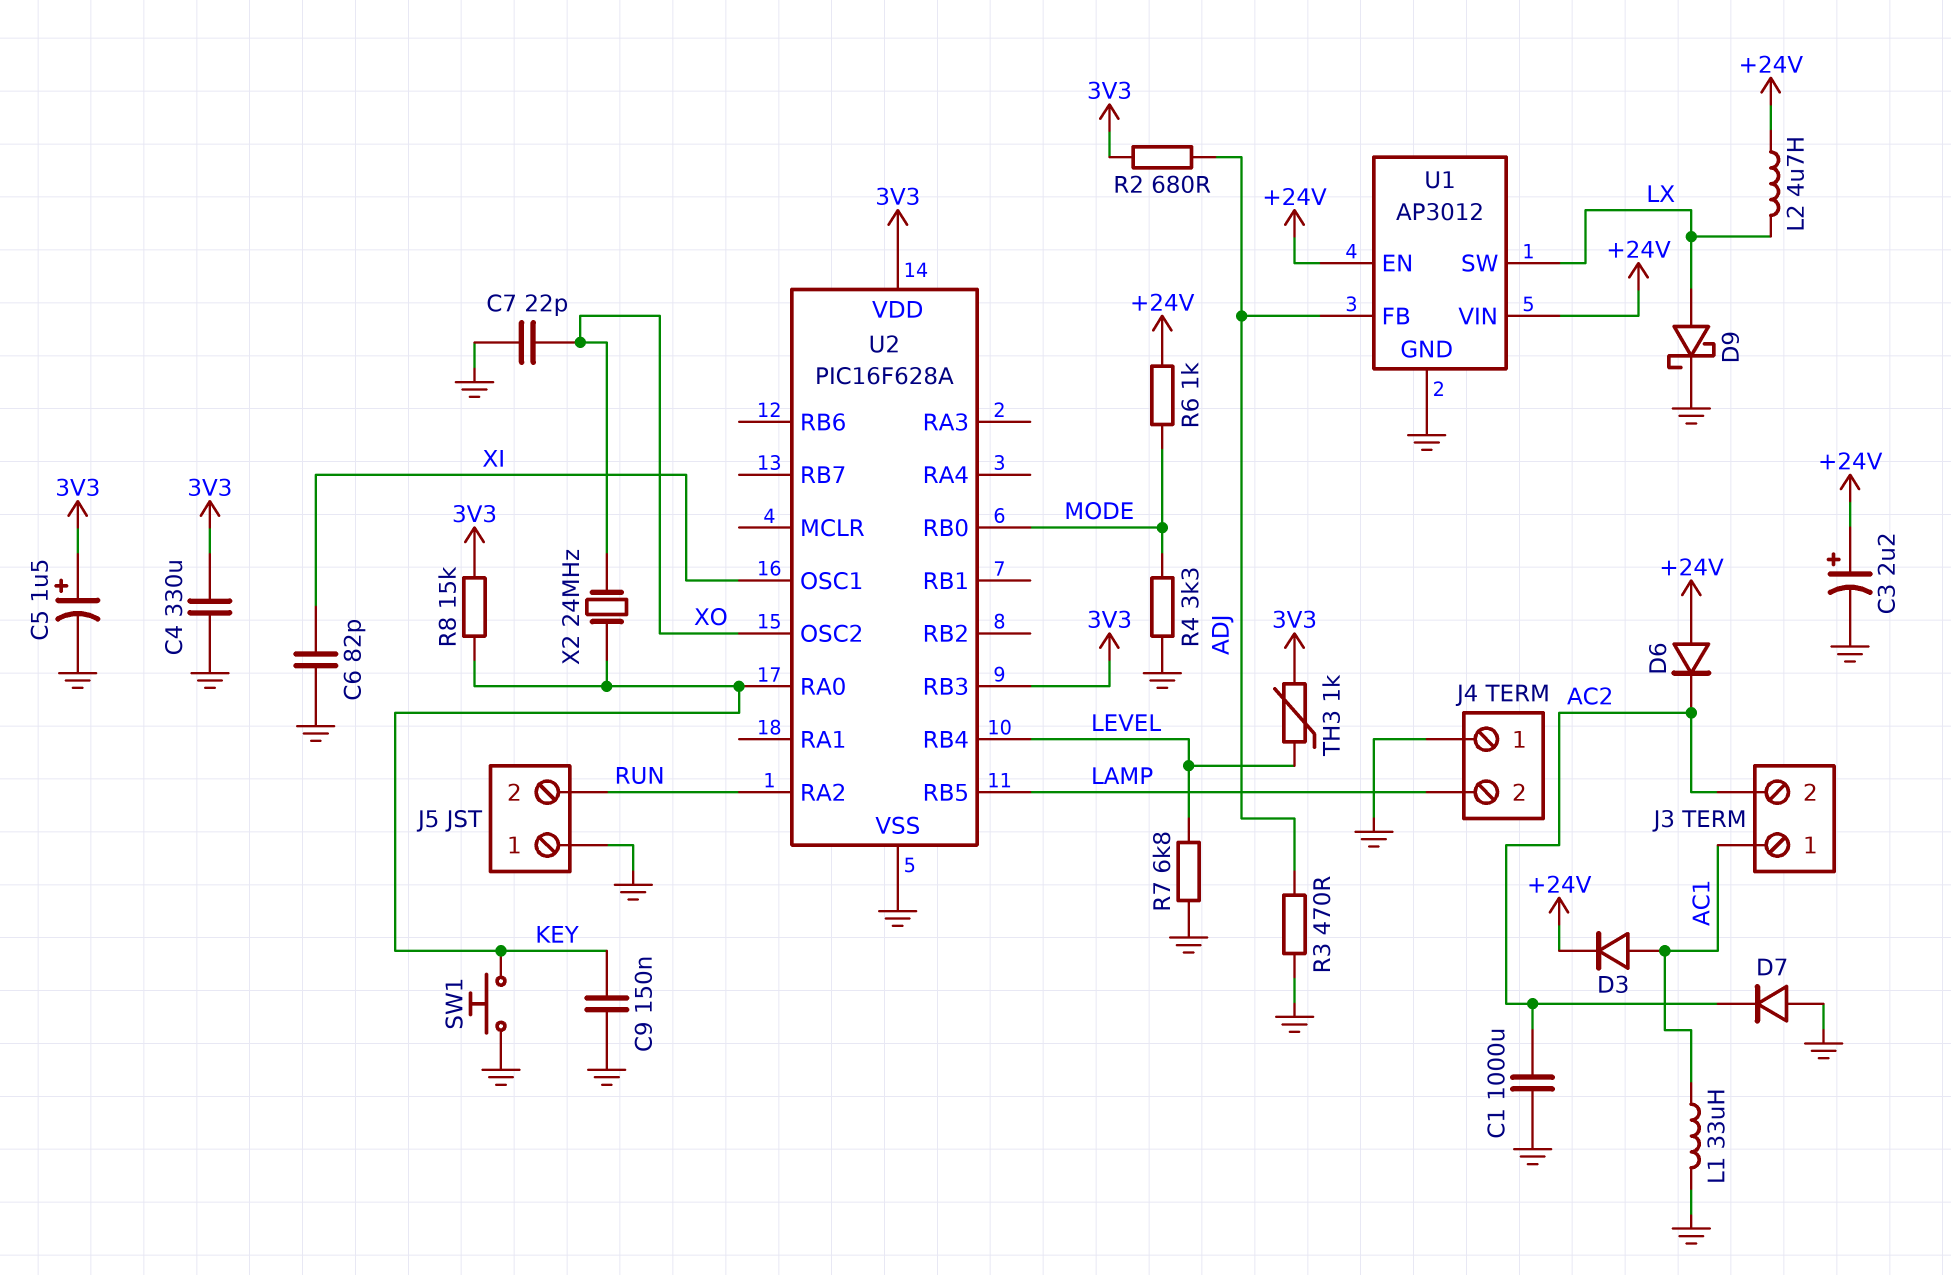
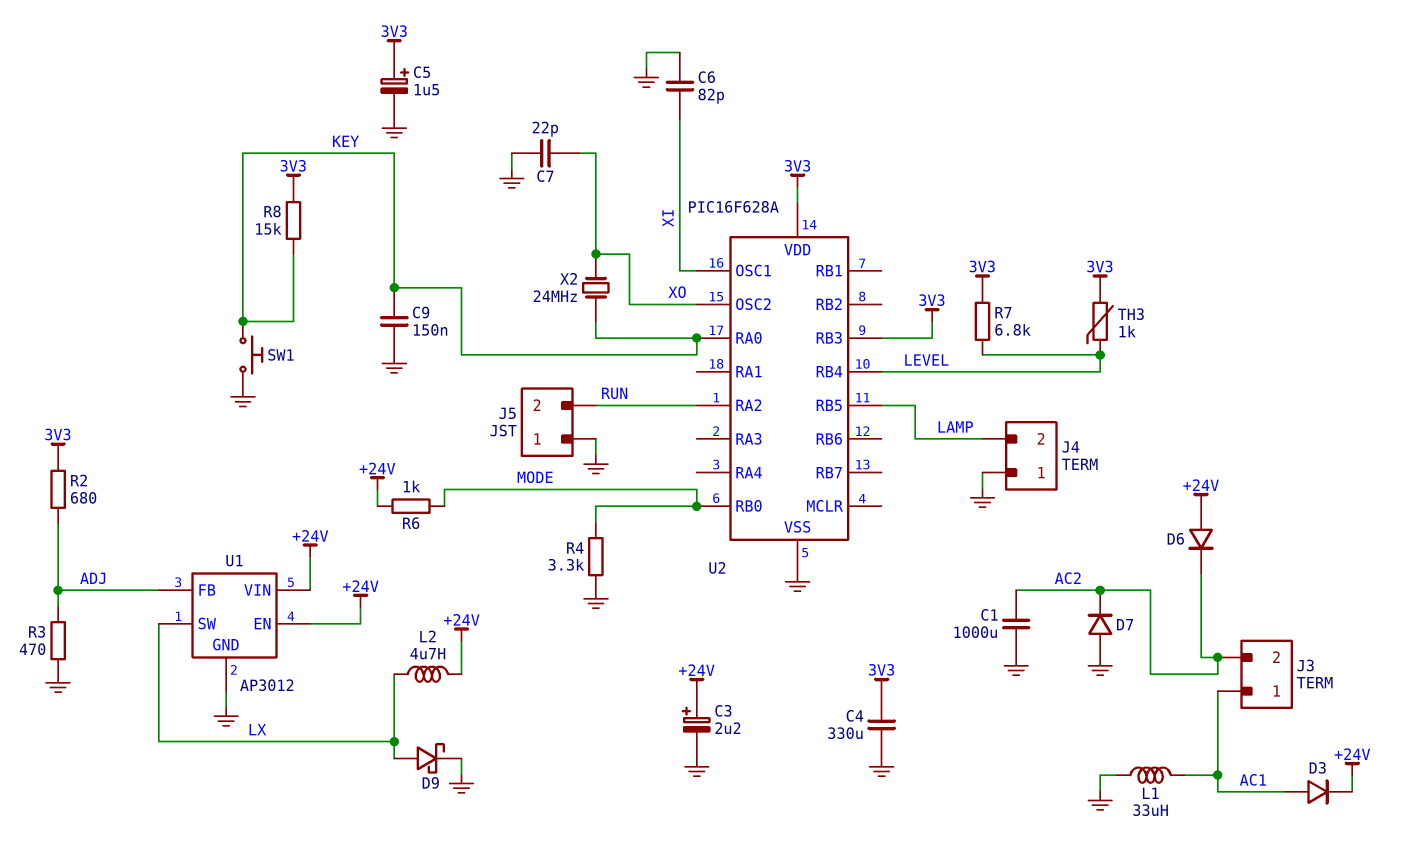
R7: 6.8k (GND, LEVEL) -> 6.8k (3V3, LEVEL)

